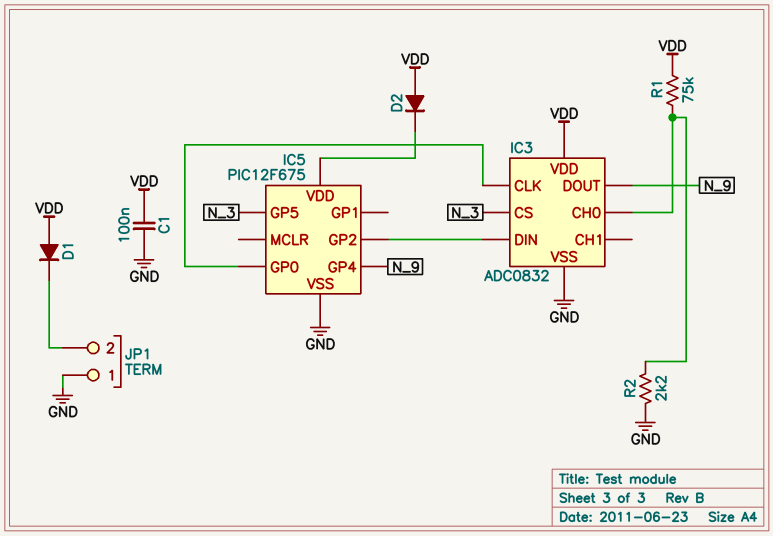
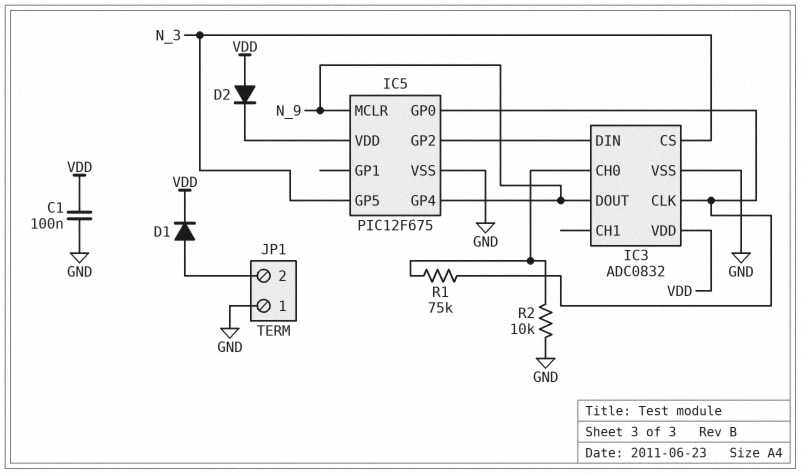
D1: diode (A VDD, K JP1/2) -> diode (A JP1/2, K VDD)
IC5 pin MCLR: none -> N_9
R1: 75k (IC3/CH0, VDD) -> 75k (IC3/CH0, IC3/CLK)
R2: 2.2k (GND, IC3/CH0) -> 10k (GND, IC3/CH0)

